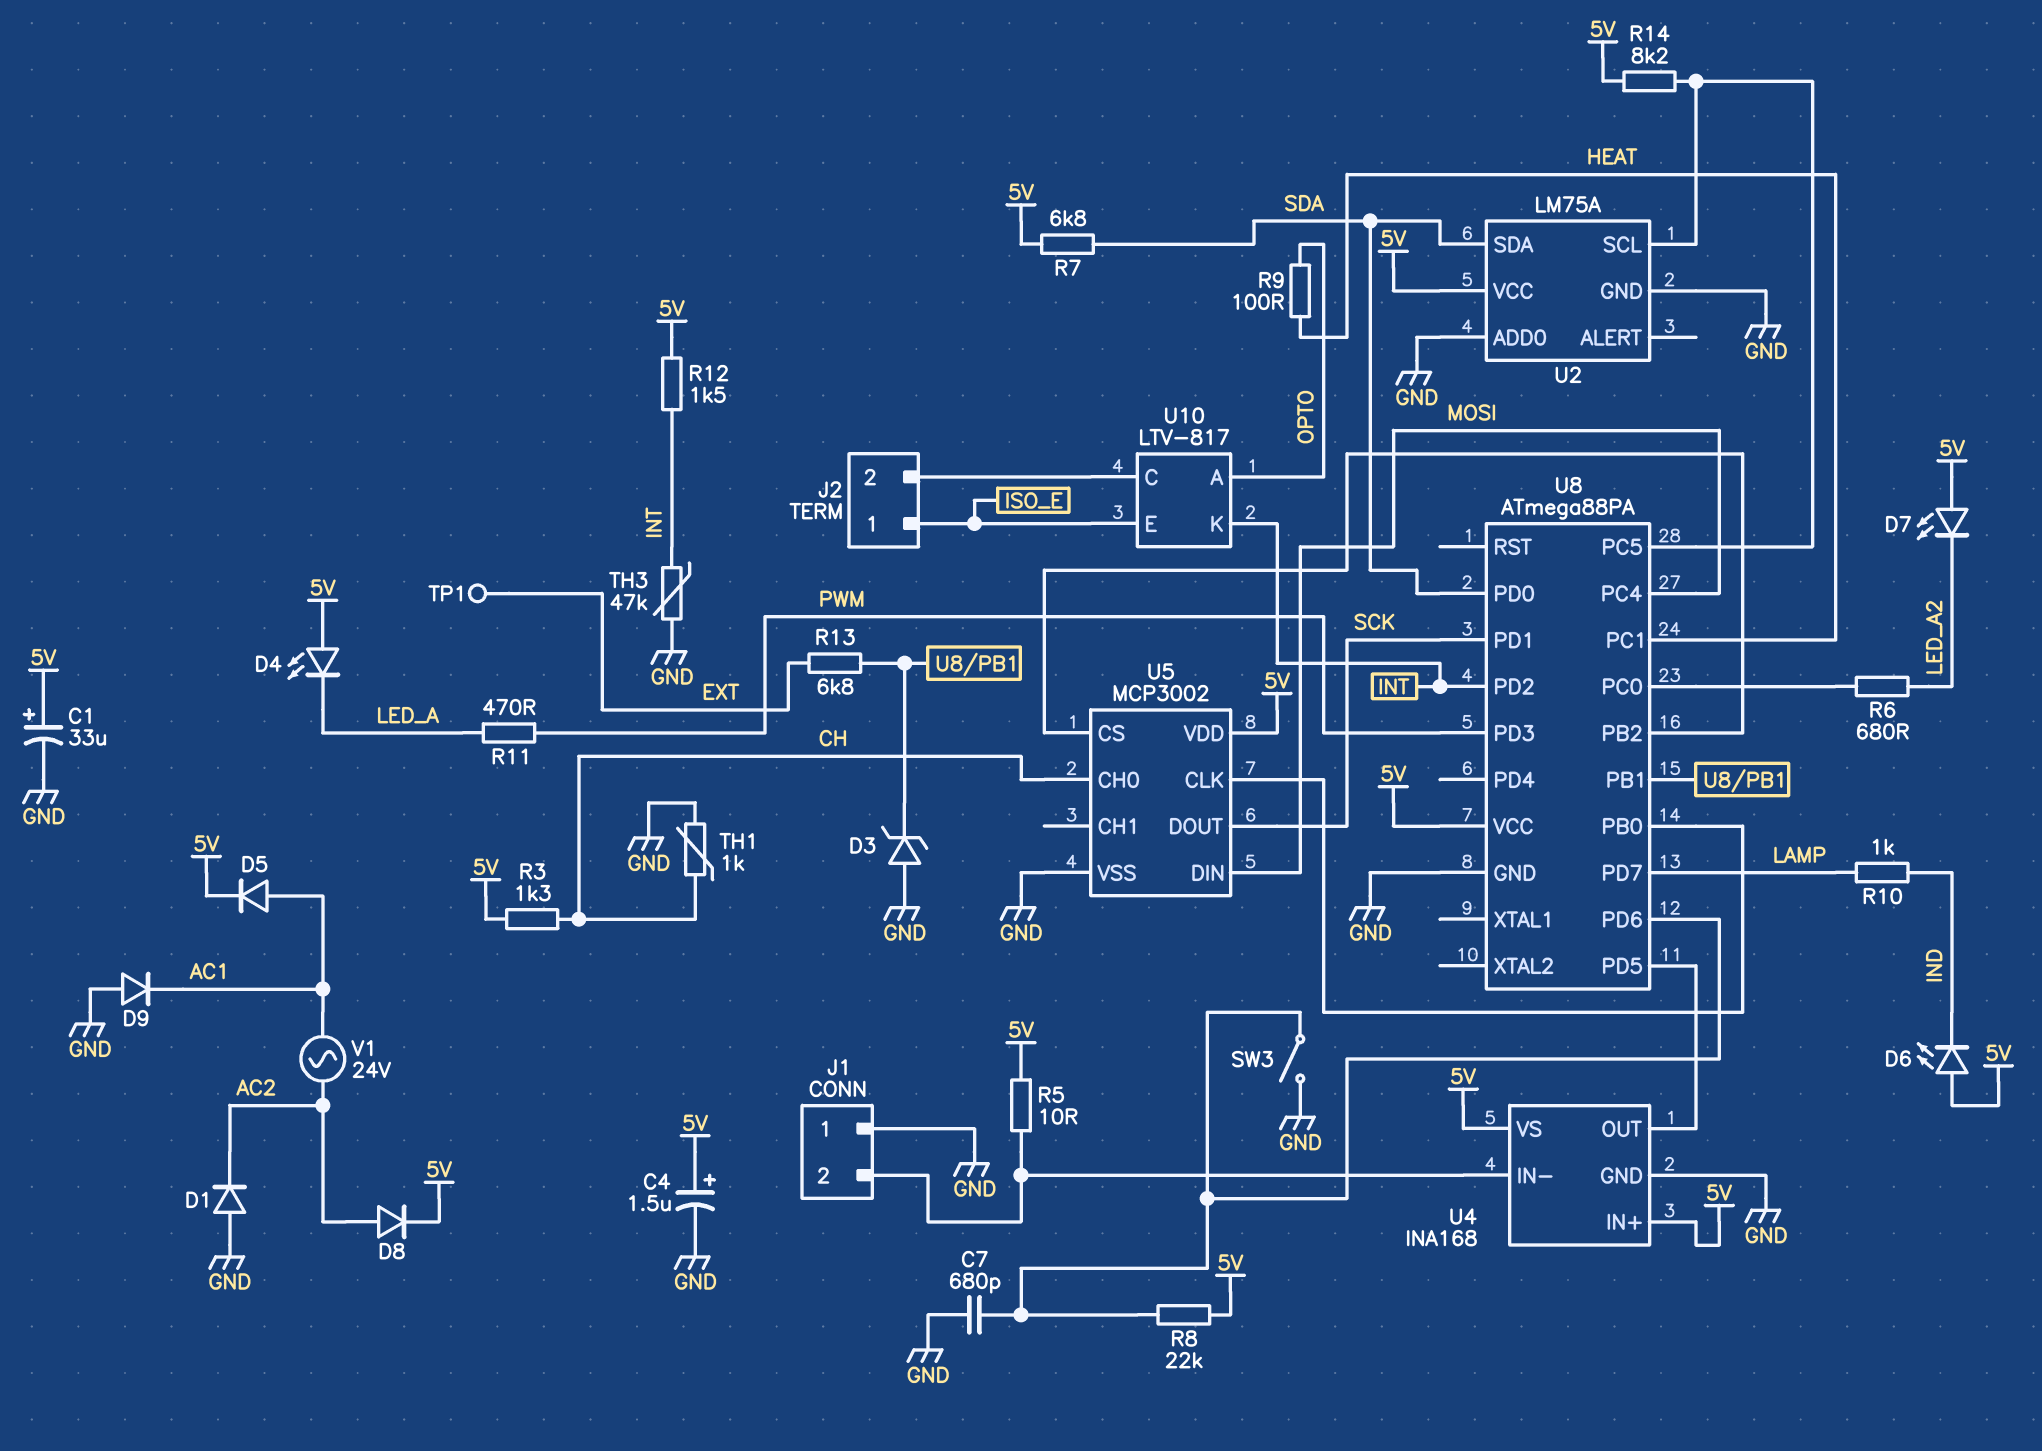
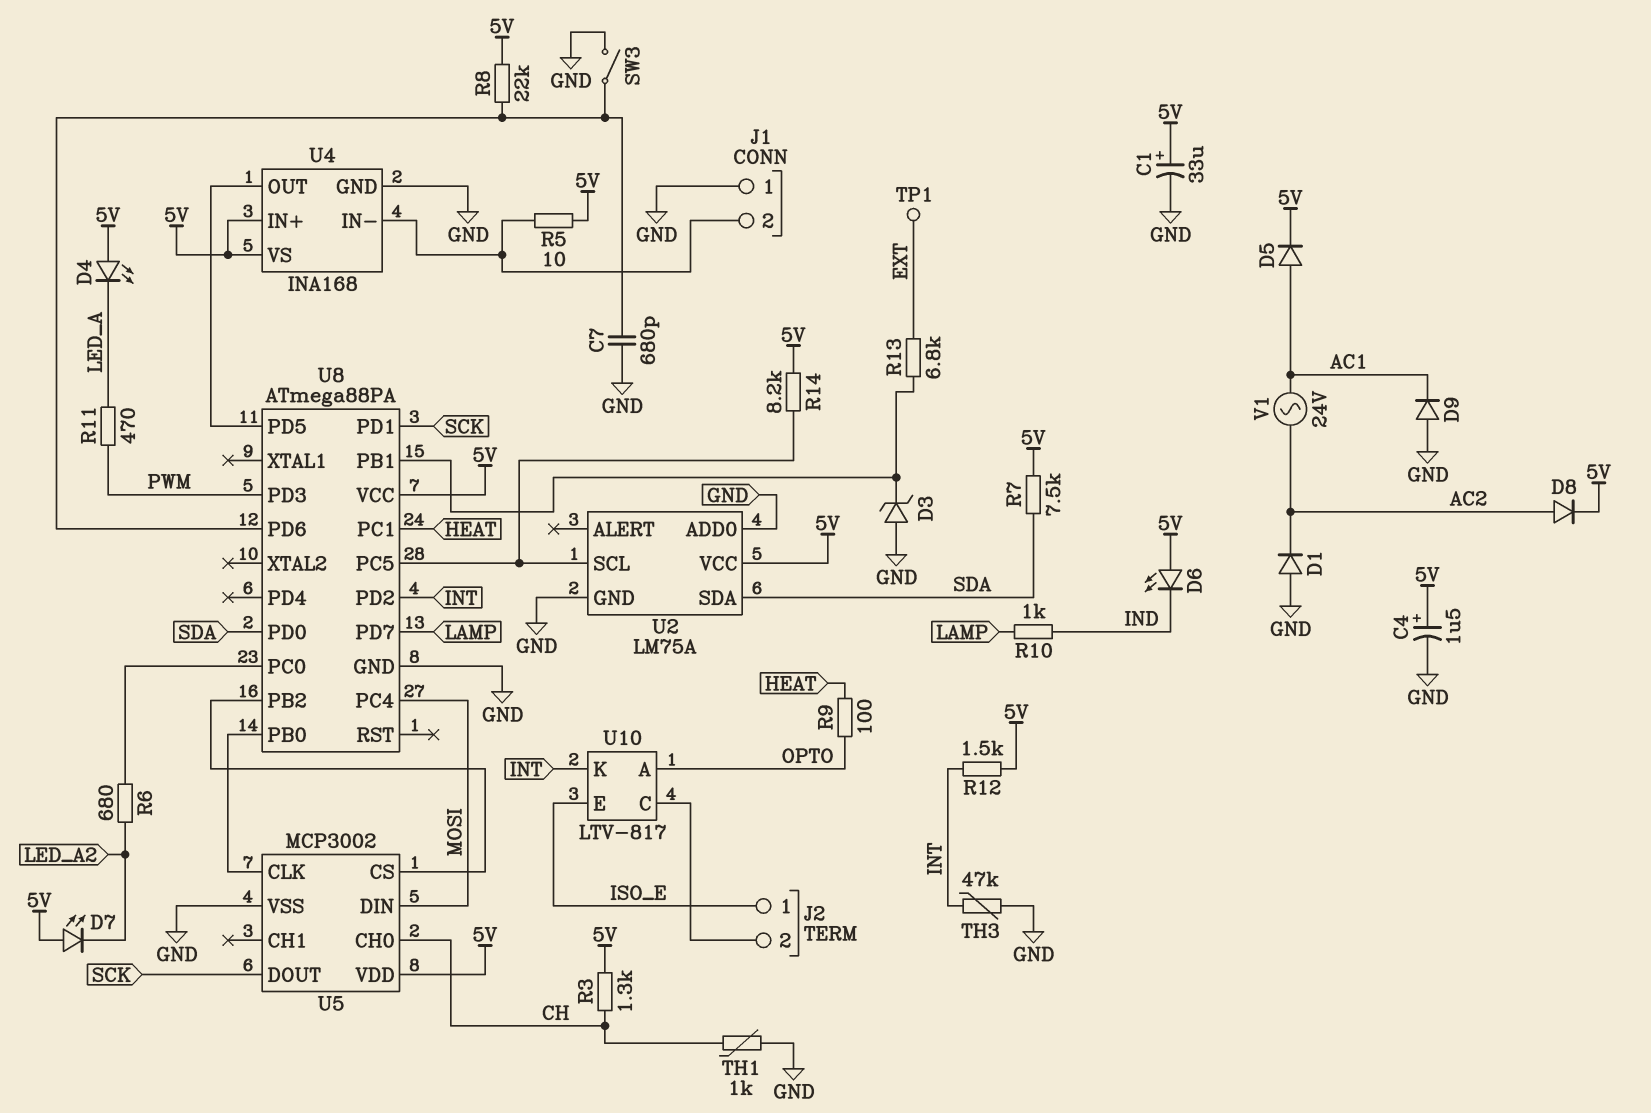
R7: 6.8k (5V, SDA) -> 7.5k (5V, SDA)

